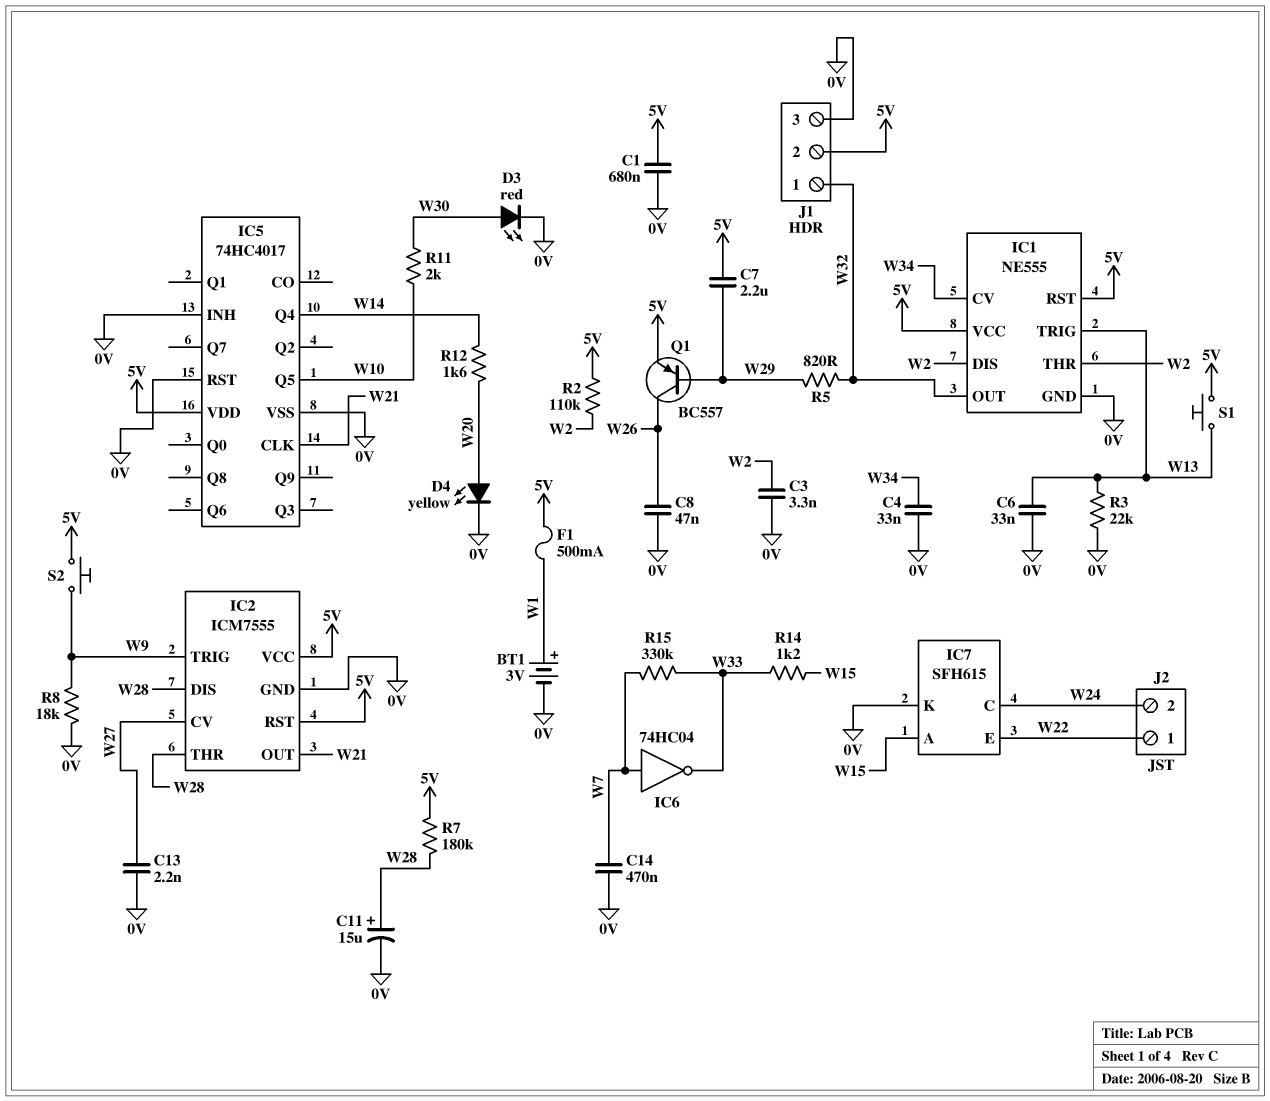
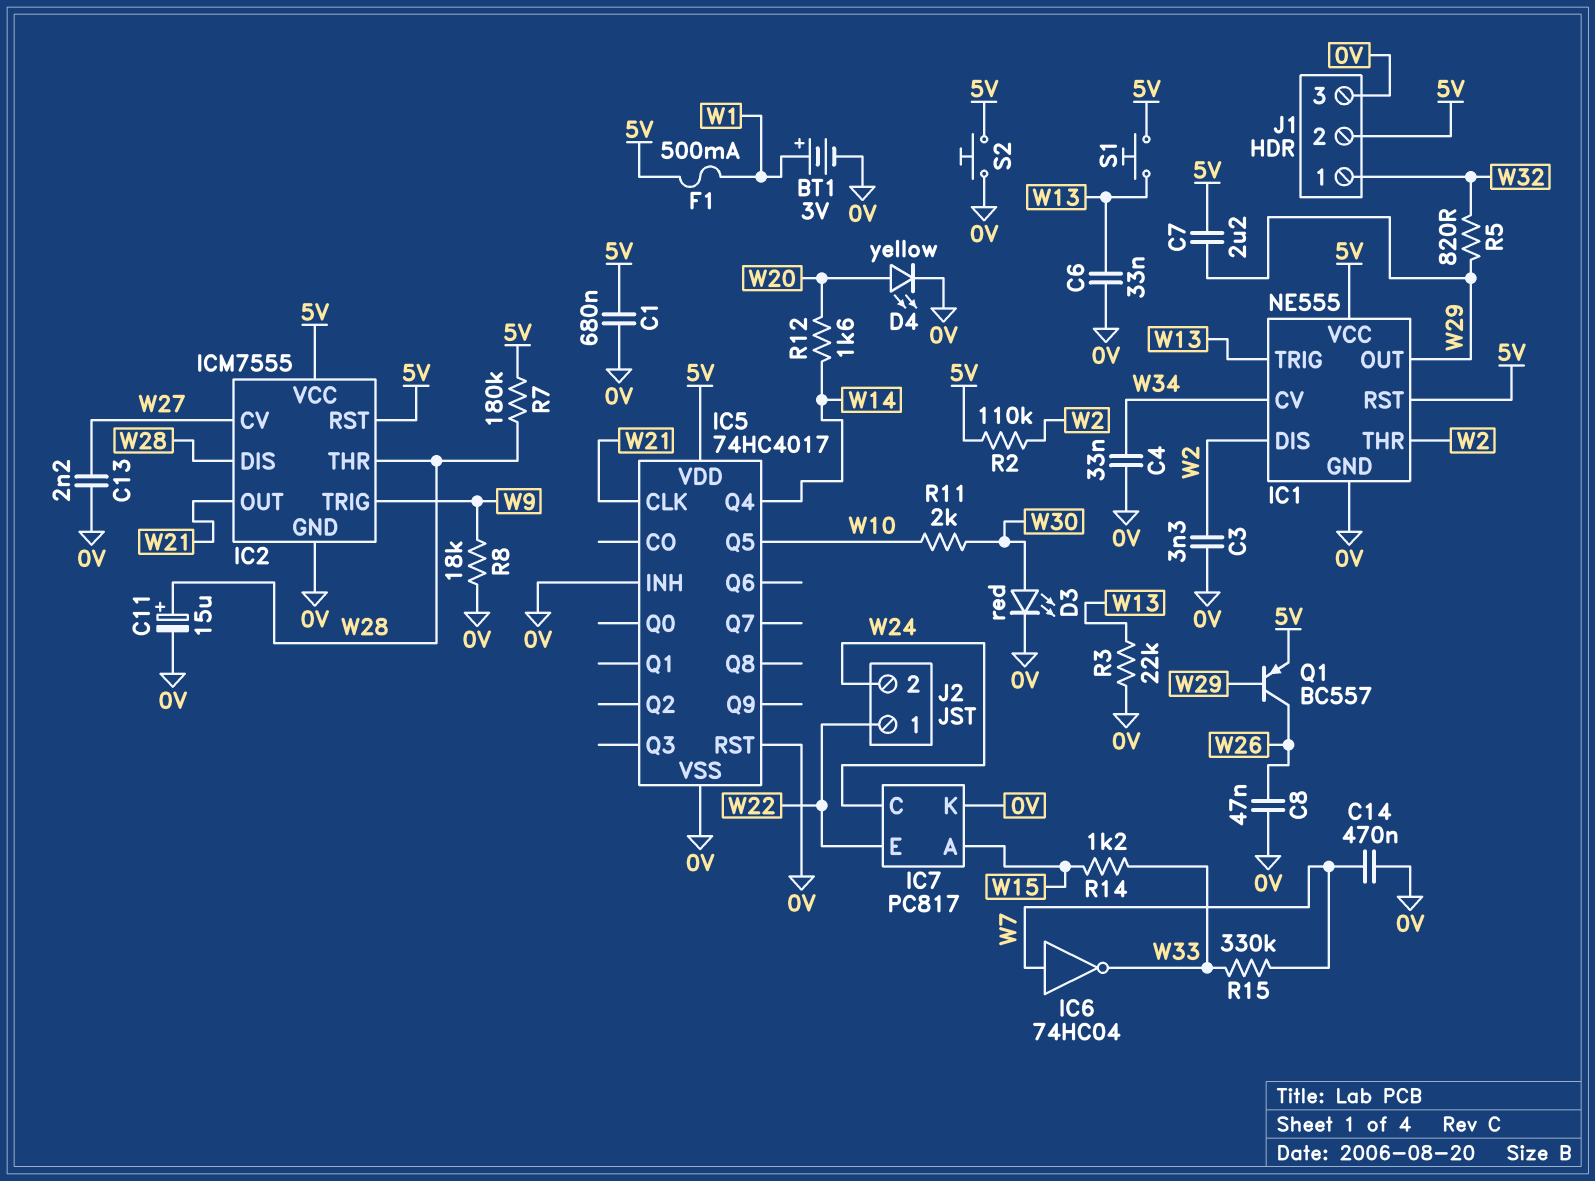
IC1 pin OUT: W32 -> W29
IC7: SFH615 -> PC817
S2: button (5V, W9) -> button (0V, 5V)

